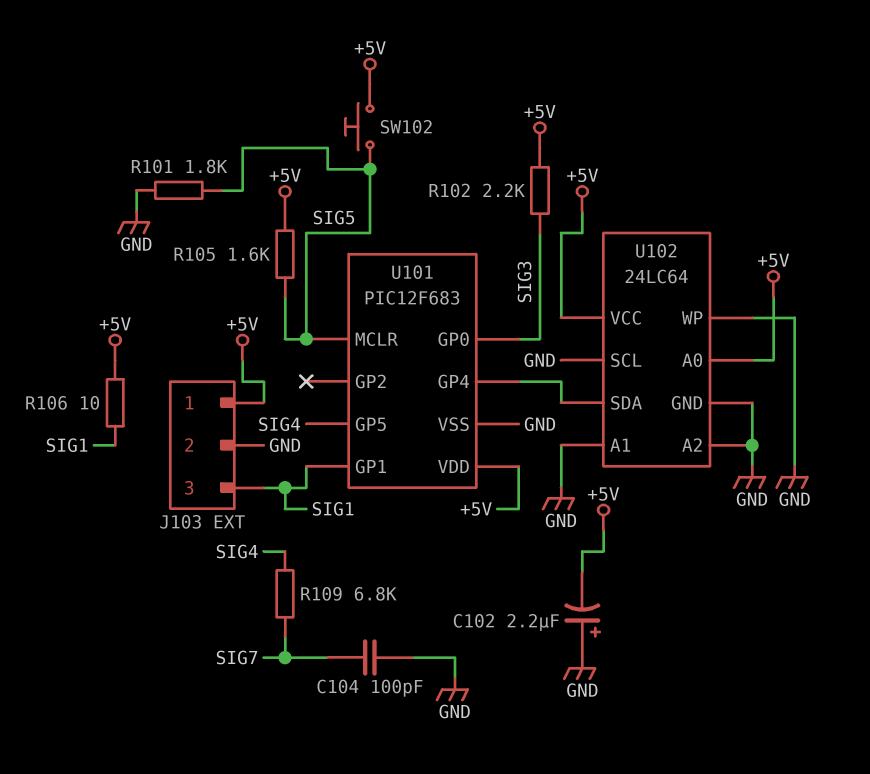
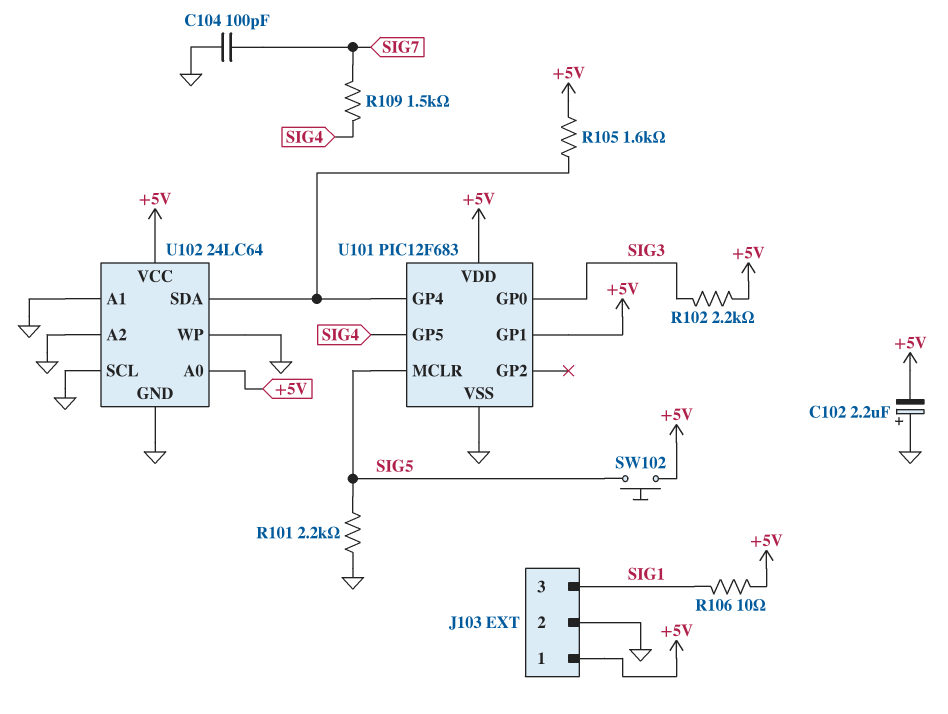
R101: 1.8k (GND, SIG5) -> 2.2k (GND, SIG5)
R105: 1.6k (+5V, SIG5) -> 1.6k (+5V, U101/GP4)
R109: 6.8k (SIG4, SIG7) -> 1.5k (SIG4, SIG7)
U101 pin GP1: SIG1 -> +5V

